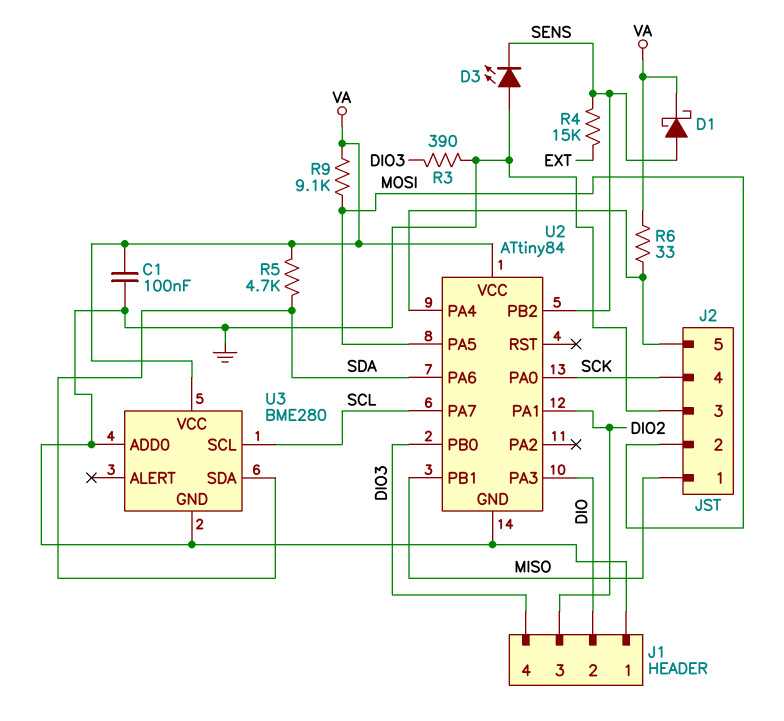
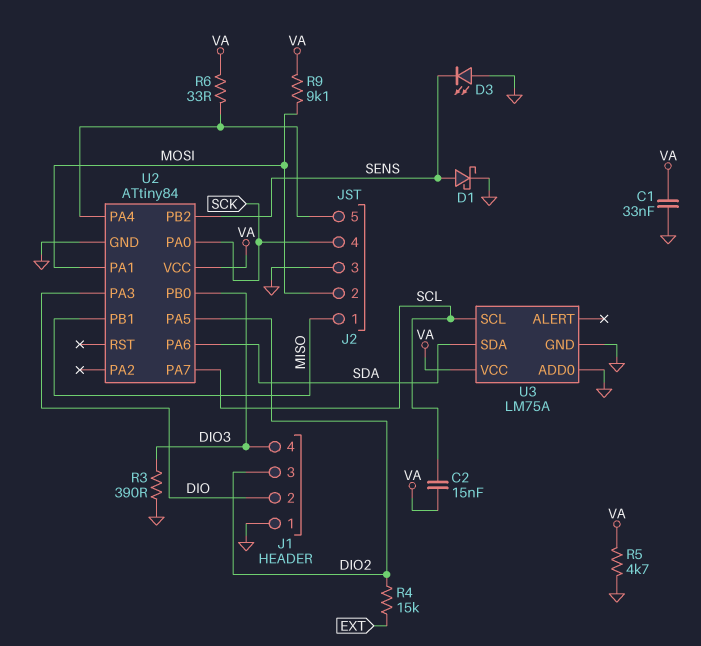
C1: 100nF (GND, VA) -> 33nF (GND, VA)
C2: none -> 15nF (SCL, VA)
D1: schottky (A SENS, K VA) -> schottky (A SENS, K GND)
R4: 15k (EXT, SENS) -> 15k (DIO2, EXT)
R5: 4.7k (SDA, VA) -> 4.7k (GND, VA)
U2 pin PA1: DIO2 -> MOSI
U2 pin PA5: MOSI -> DIO2
U3: BME280 -> LM75A

